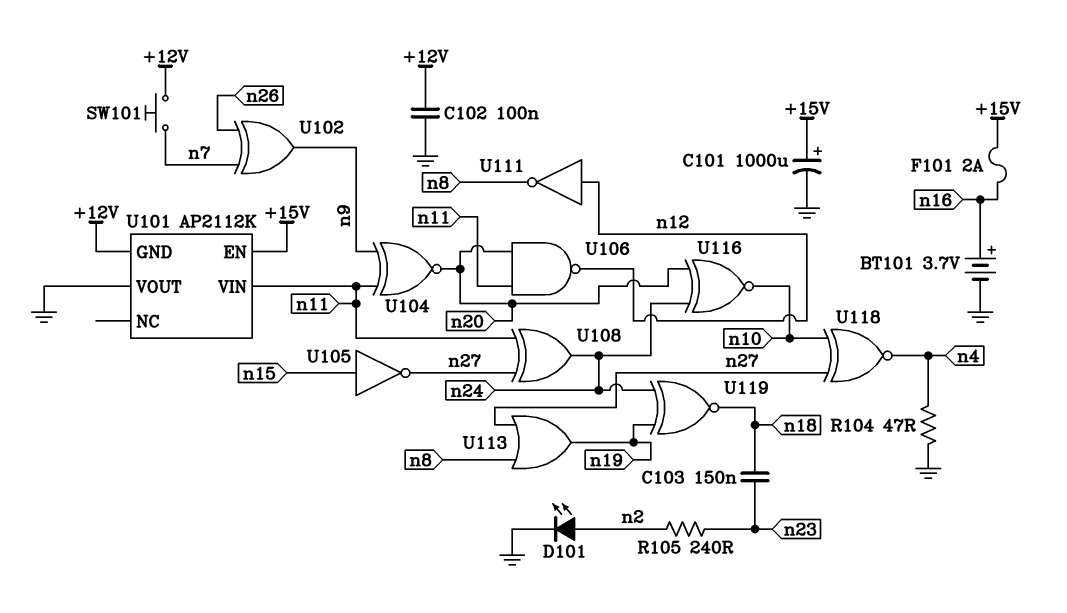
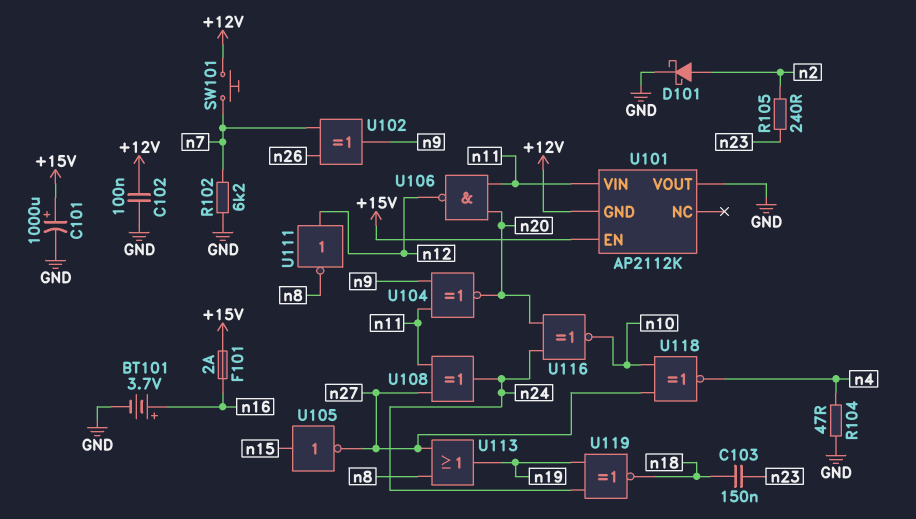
D101: LED (A n2, K GND) -> schottky (A n2, K GND)
R102: none -> 6.2k (GND, n7)

